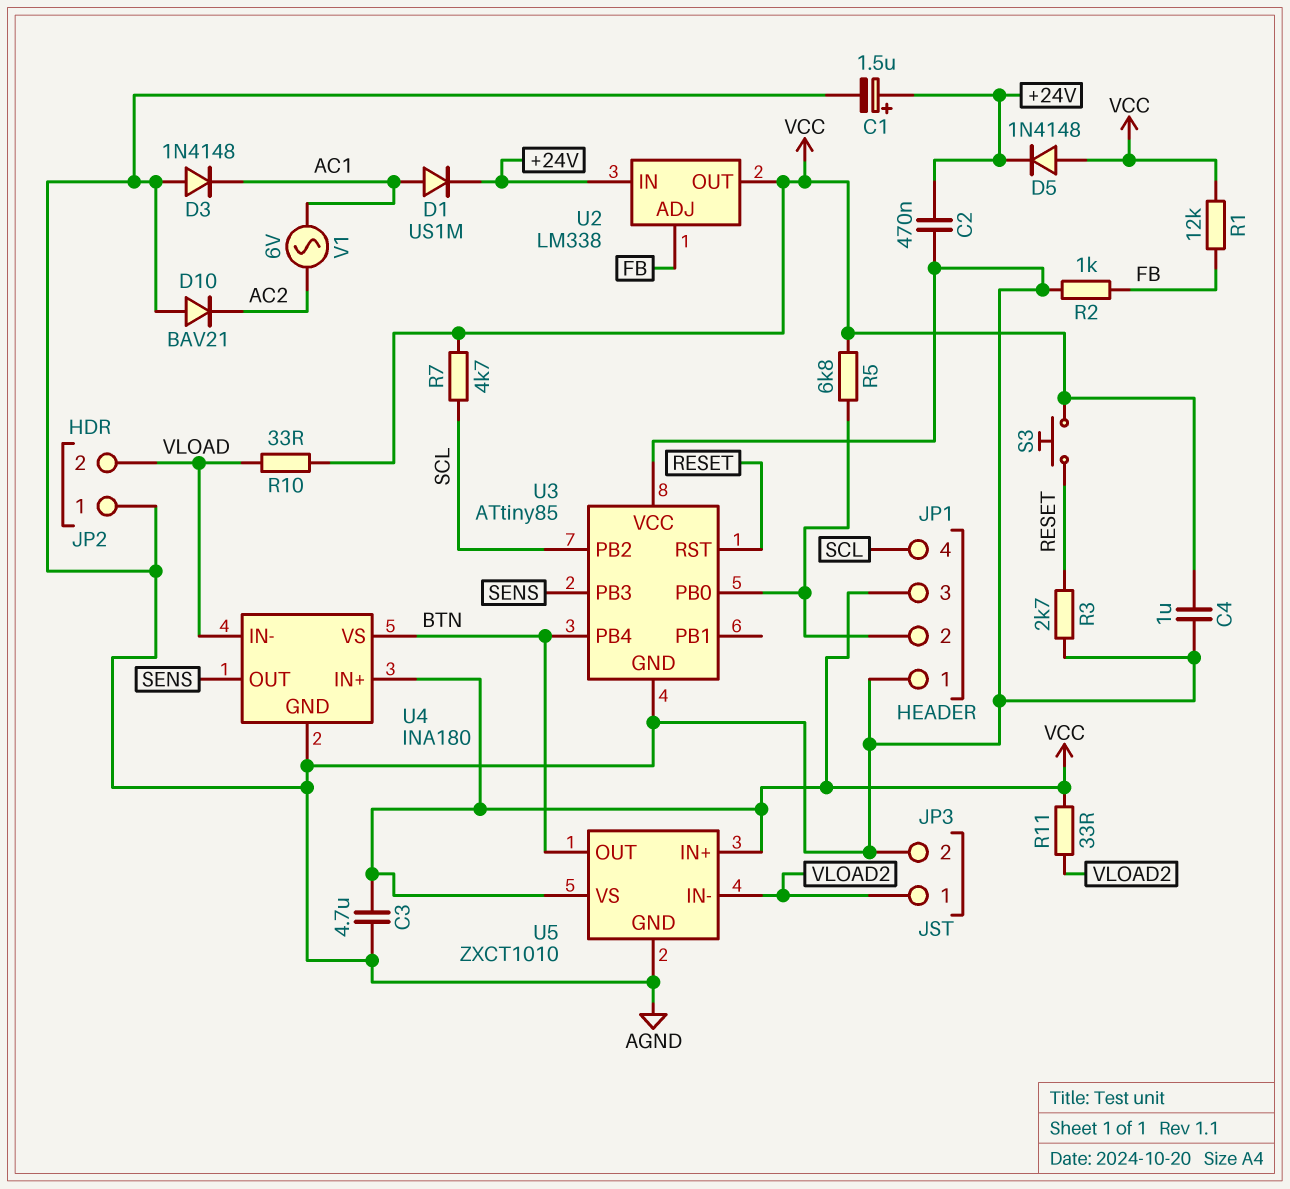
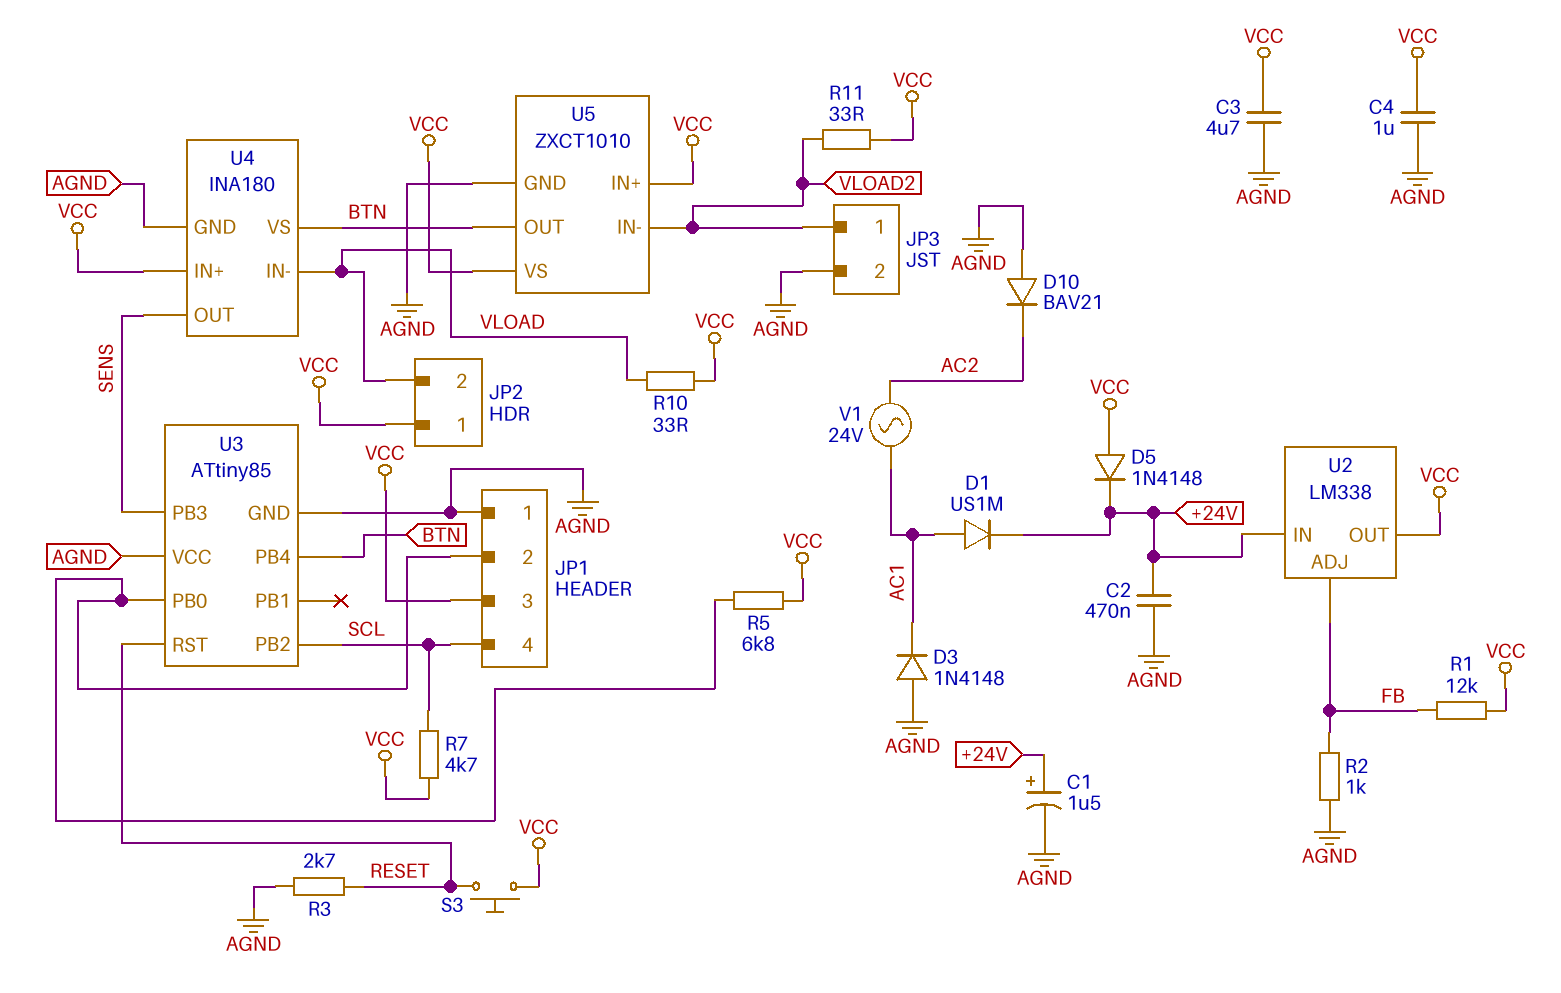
JP2 pin 1: AGND -> VCC
V1: AC 6V (AC1, AC2) -> AC 24V (AC1, AC2)

